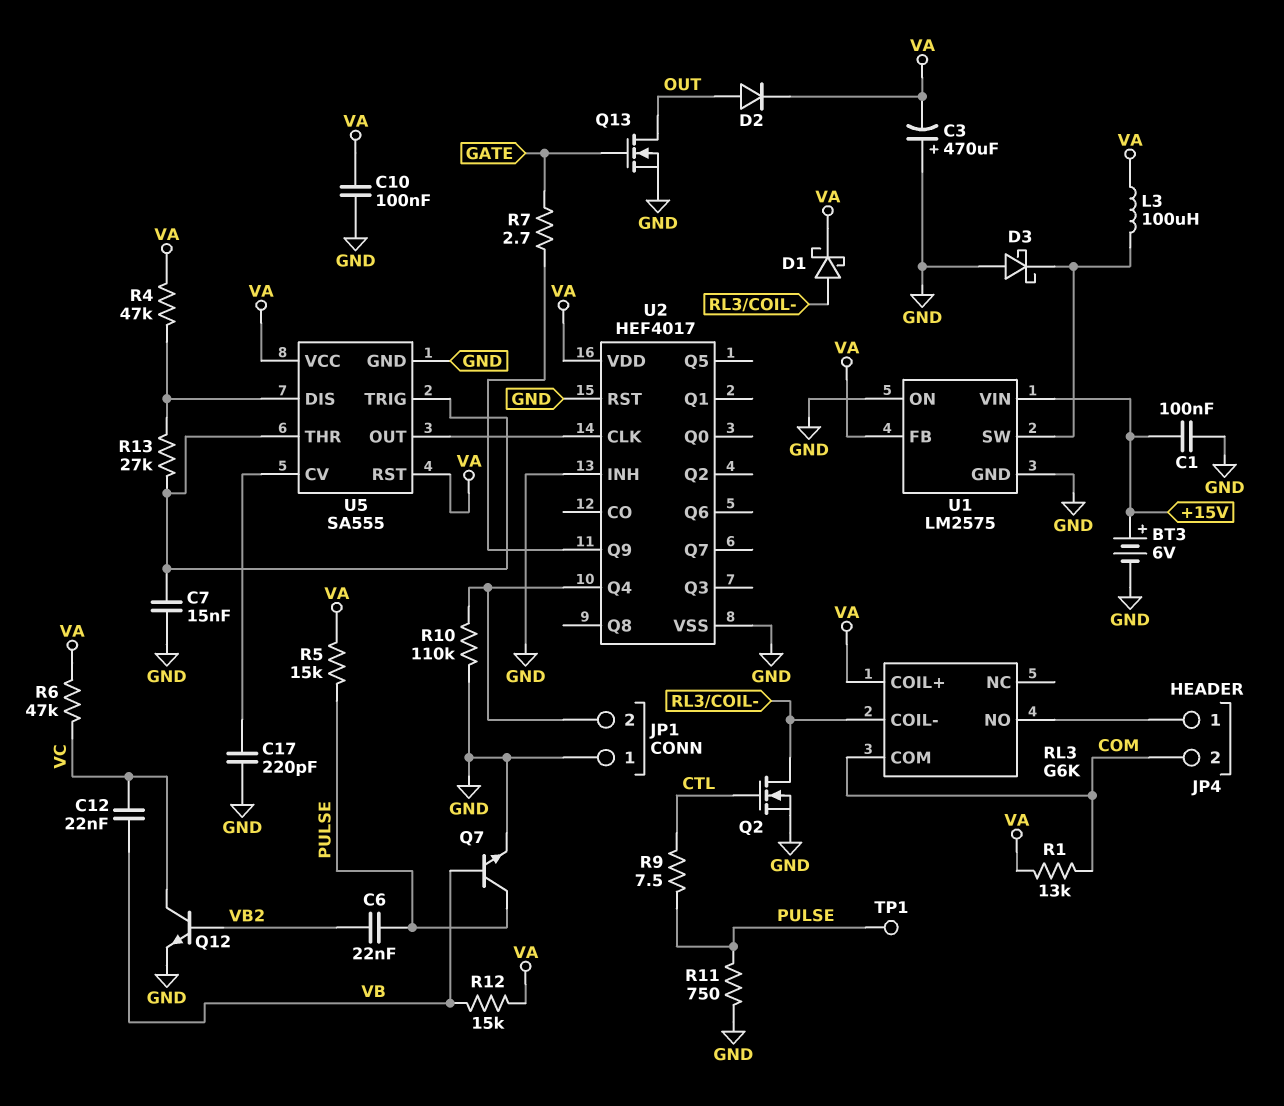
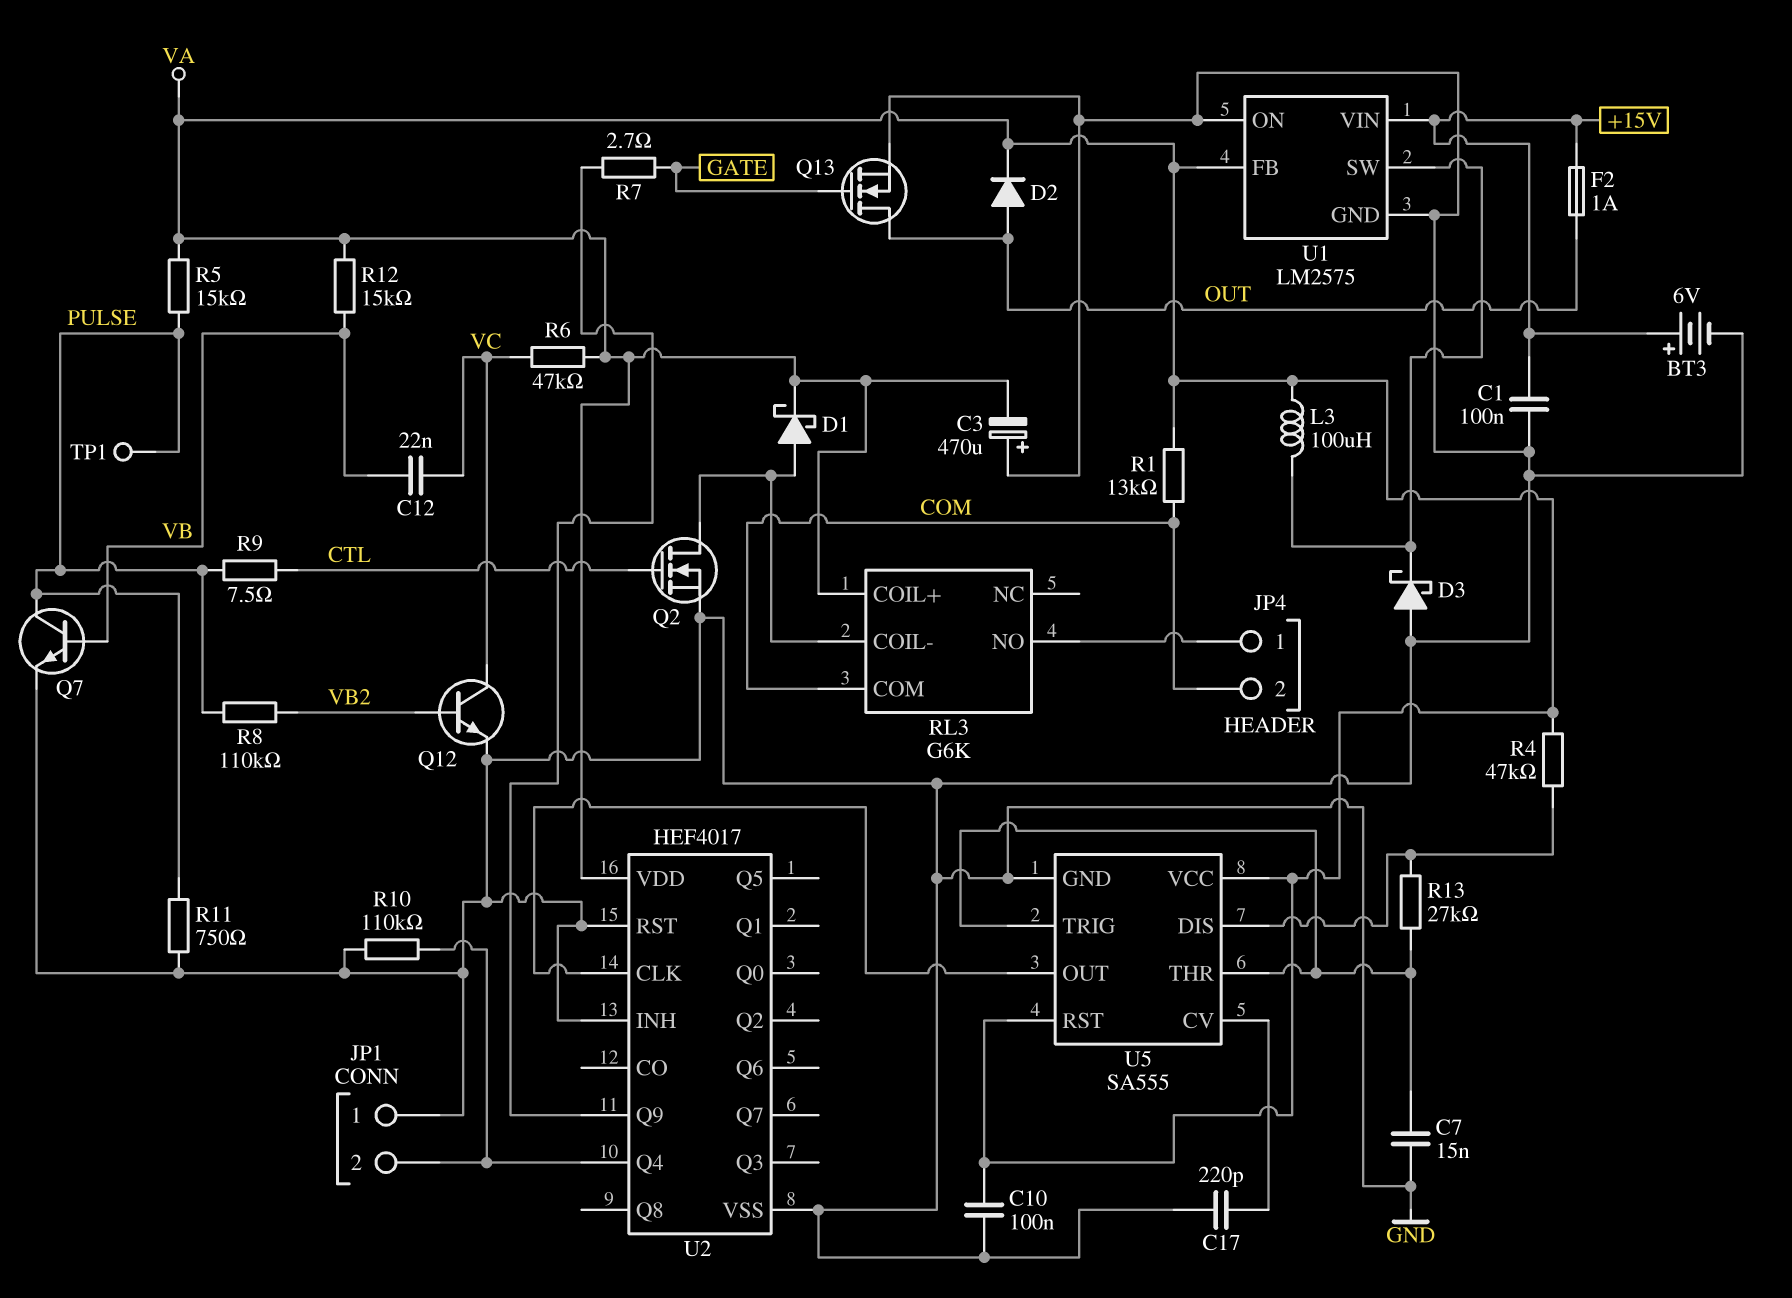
C6: 22nF (PULSE, VB2) -> none
F2: none -> 1A (+15V, OUT)
R8: none -> 110k (PULSE, VB2)

